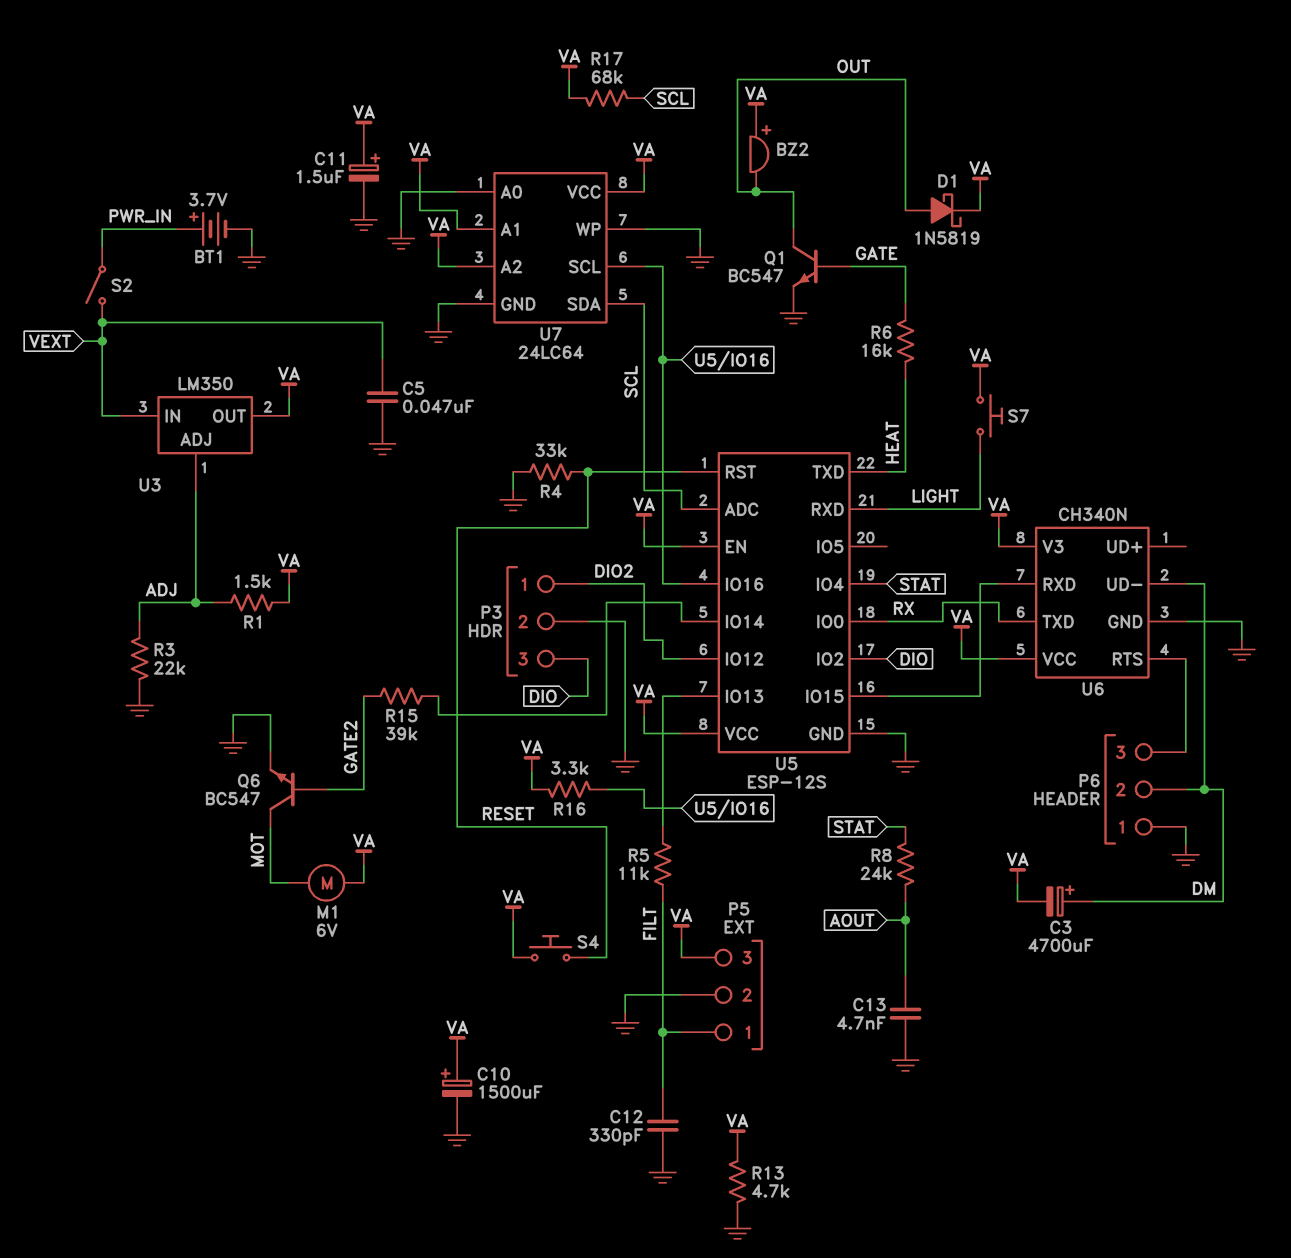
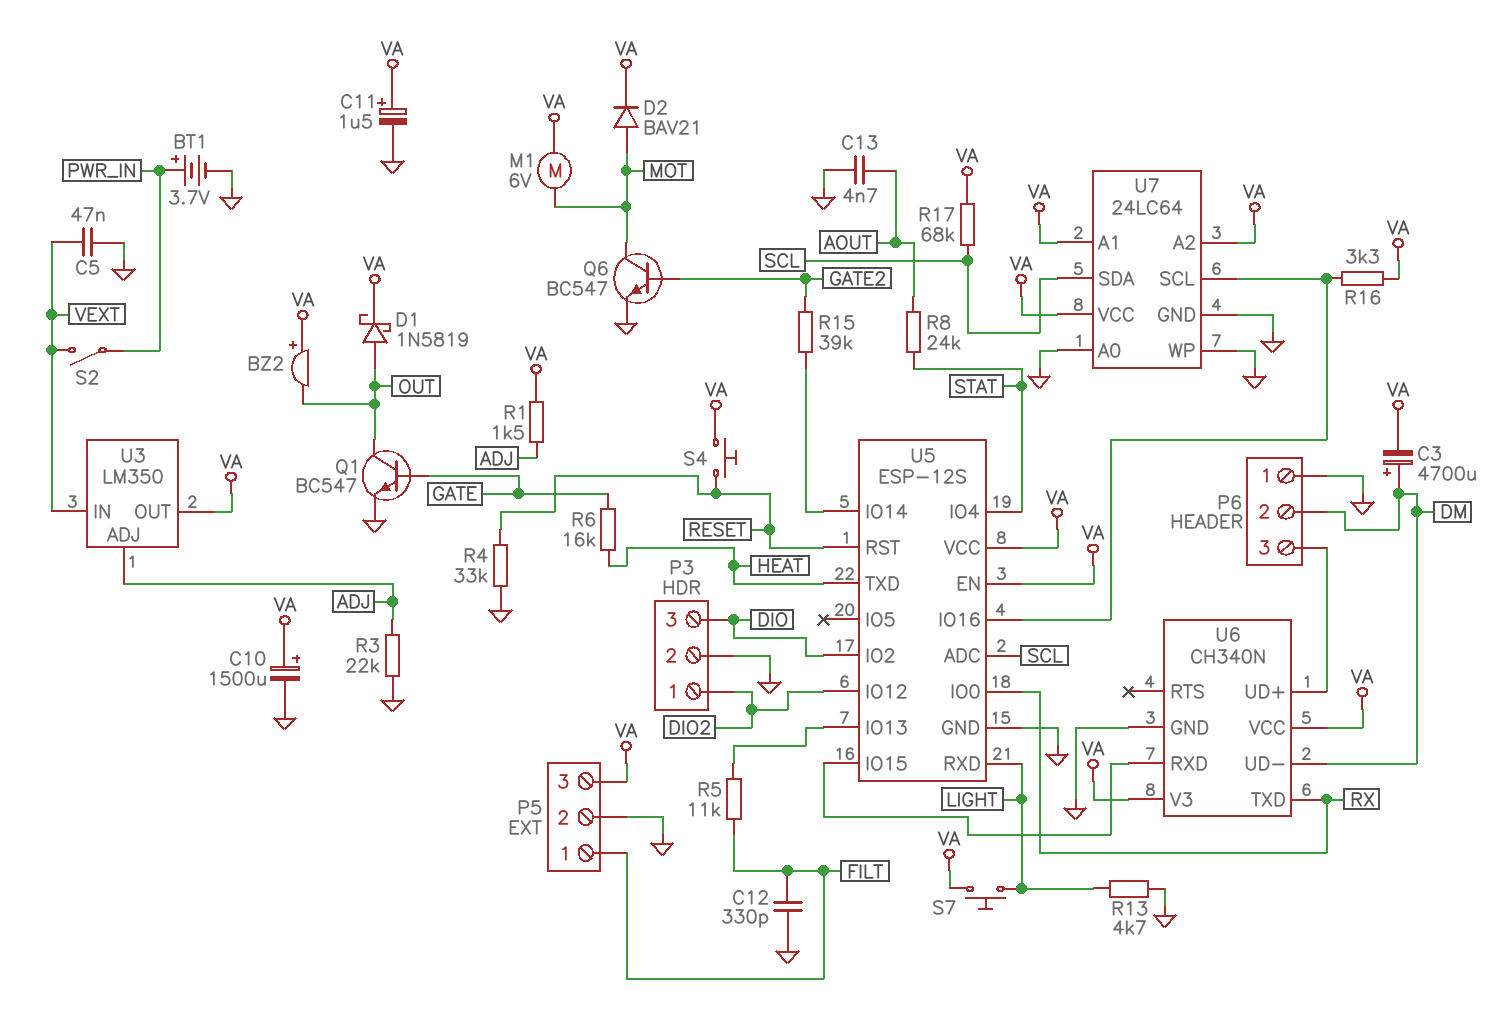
D2: none -> diode BAV21 (A MOT, K VA)
R13: 4.7k (GND, VA) -> 4.7k (GND, LIGHT)
U6 pin RTS: P6/3 -> none
U6 pin UD+: none -> P6/3

